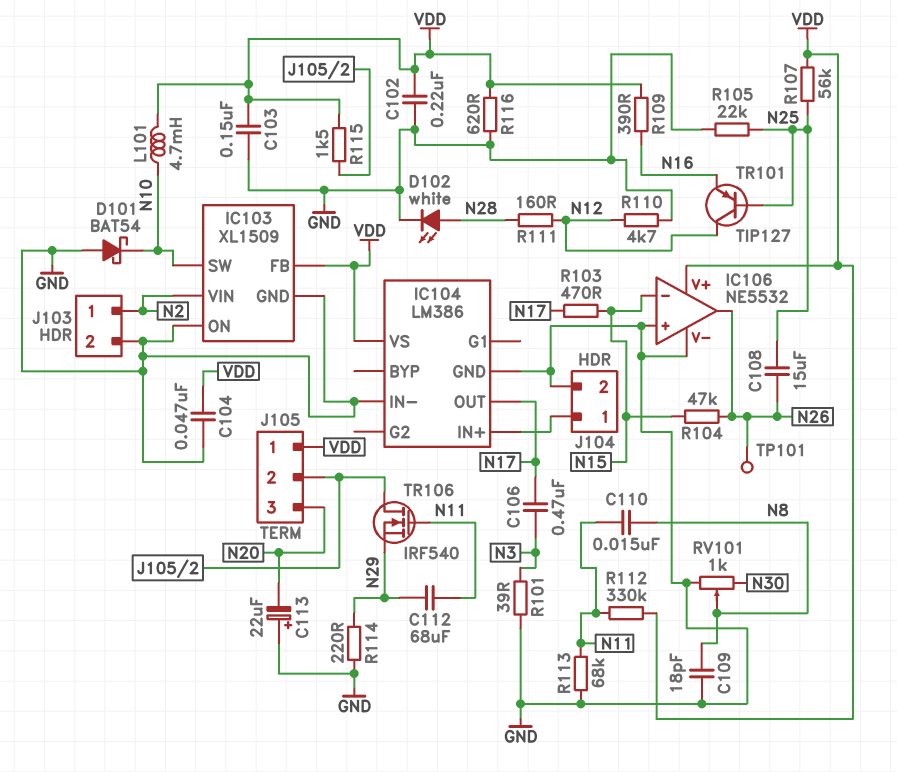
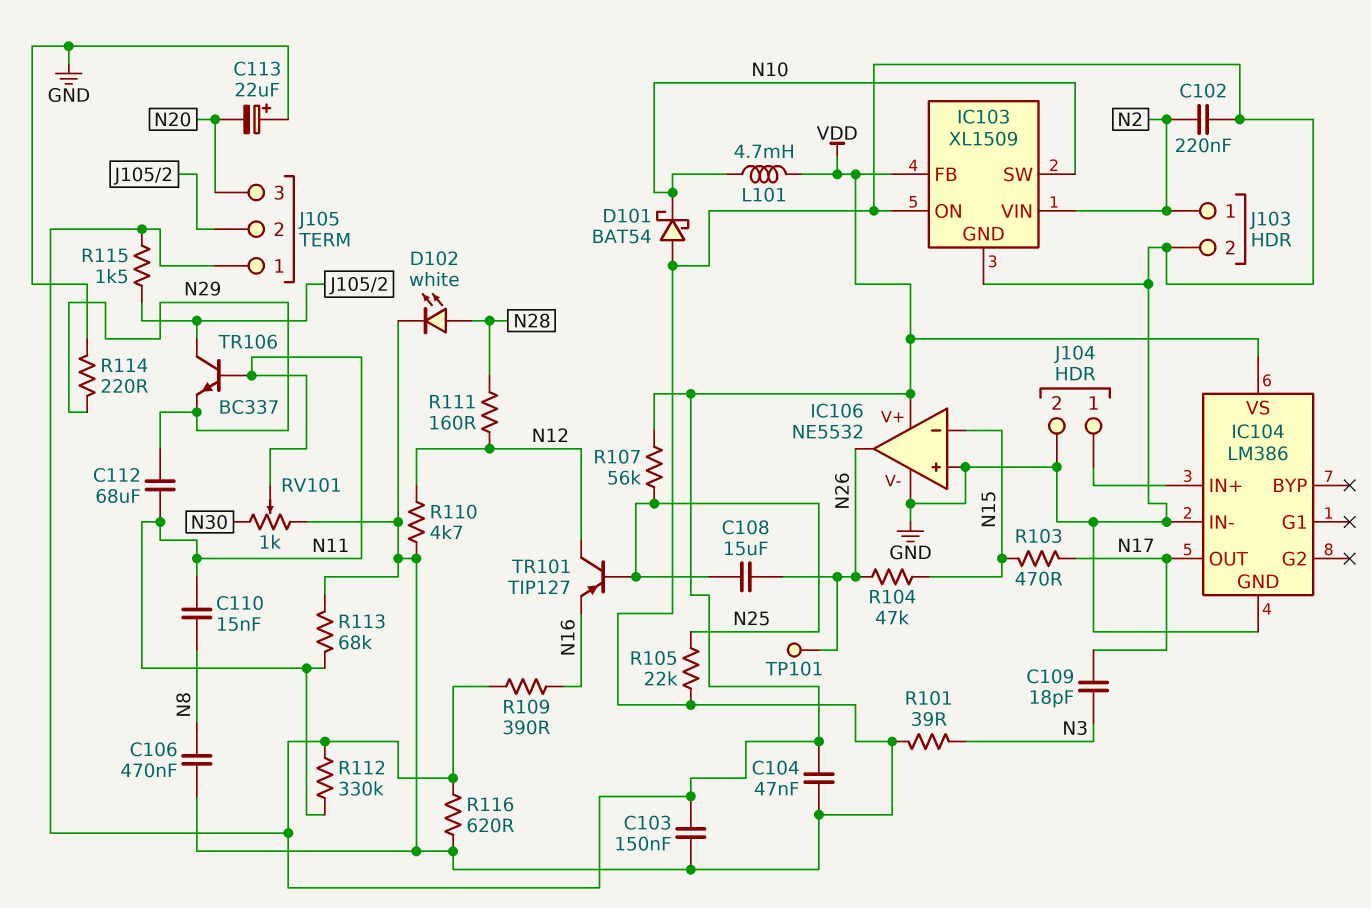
C102: 220nF (GND, VDD) -> 220nF (GND, N2)
C106: 470nF (N3, N17) -> 470nF (GND, N8)
C109: 18pF (GND, N8) -> 18pF (N3, N17)
RV101: 1k (GND, N30, wiper N8) -> 1k (GND, N30, wiper N11)
TR106: NMOS IRF540 (G N11, D J105/2, S N29) -> NPN BC337 (B N11, C J105/2, E N29)

